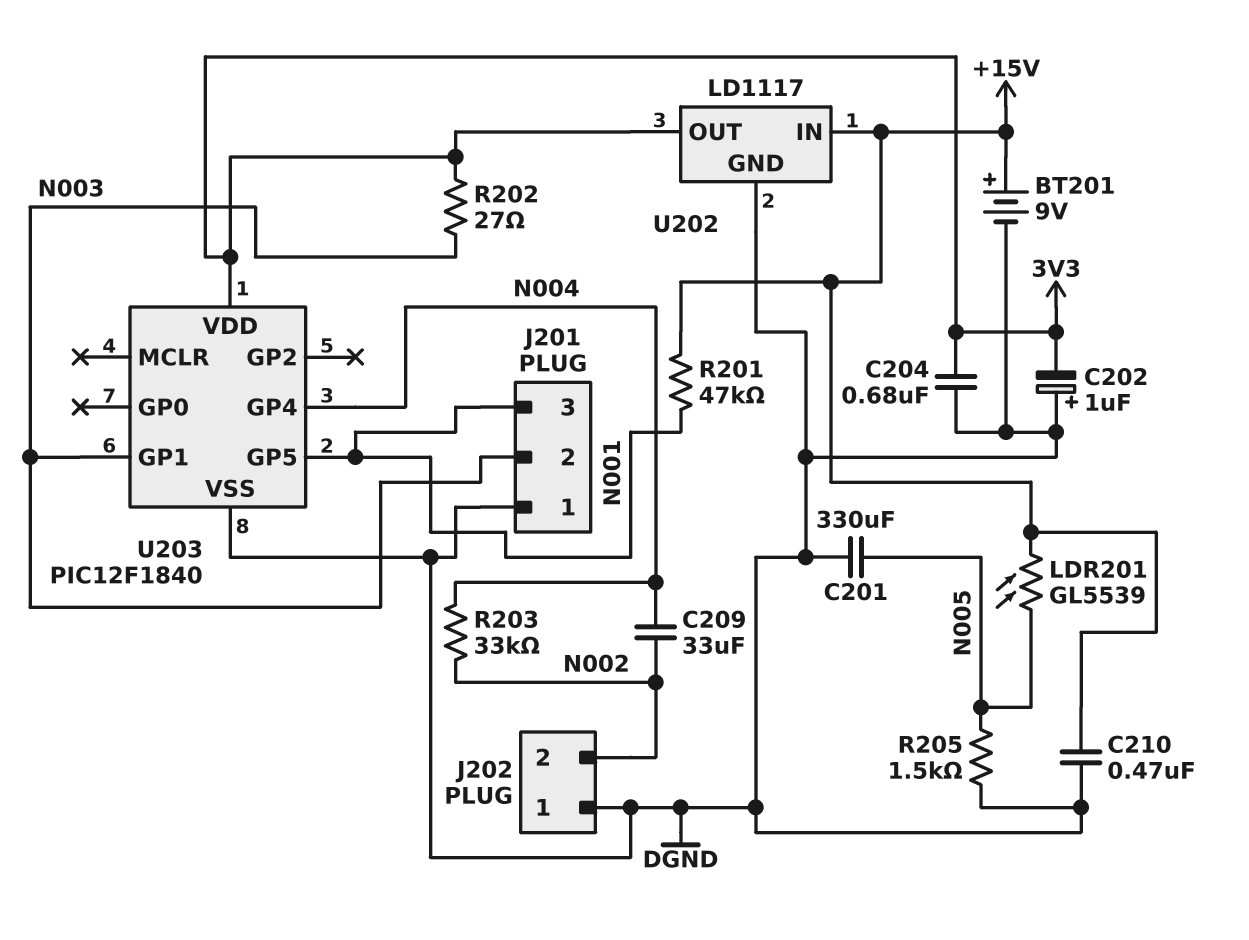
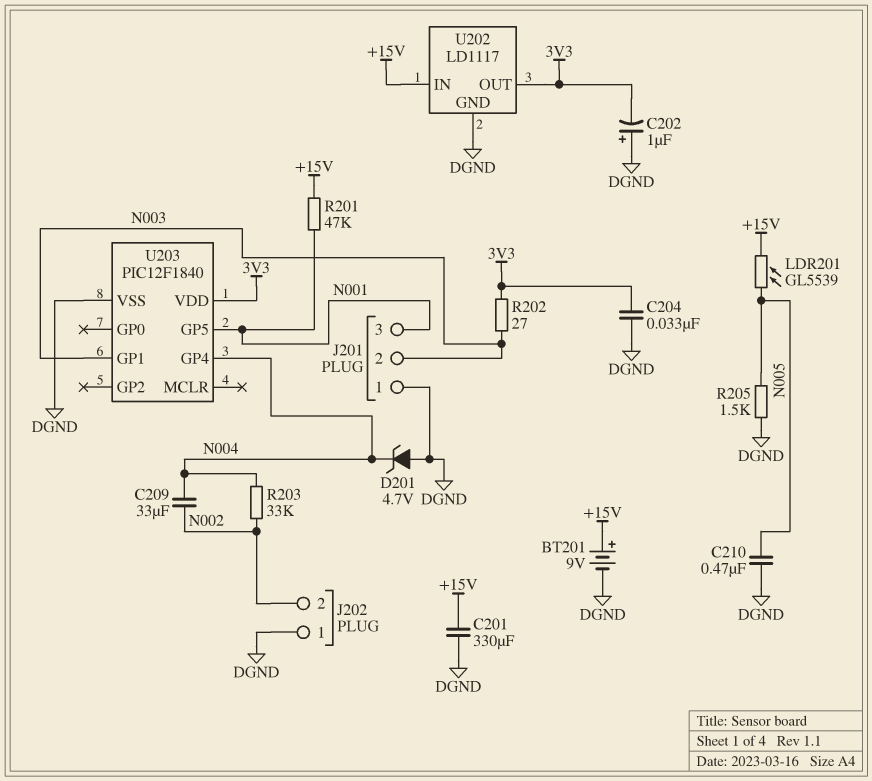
C201: 330uF (DGND, N005) -> 330uF (+15V, DGND)
C204: 680nF (3V3, DGND) -> 33nF (3V3, DGND)
C210: 470nF (+15V, DGND) -> 470nF (DGND, N005)
D201: none -> zener 4.7V (A DGND, K N004)

